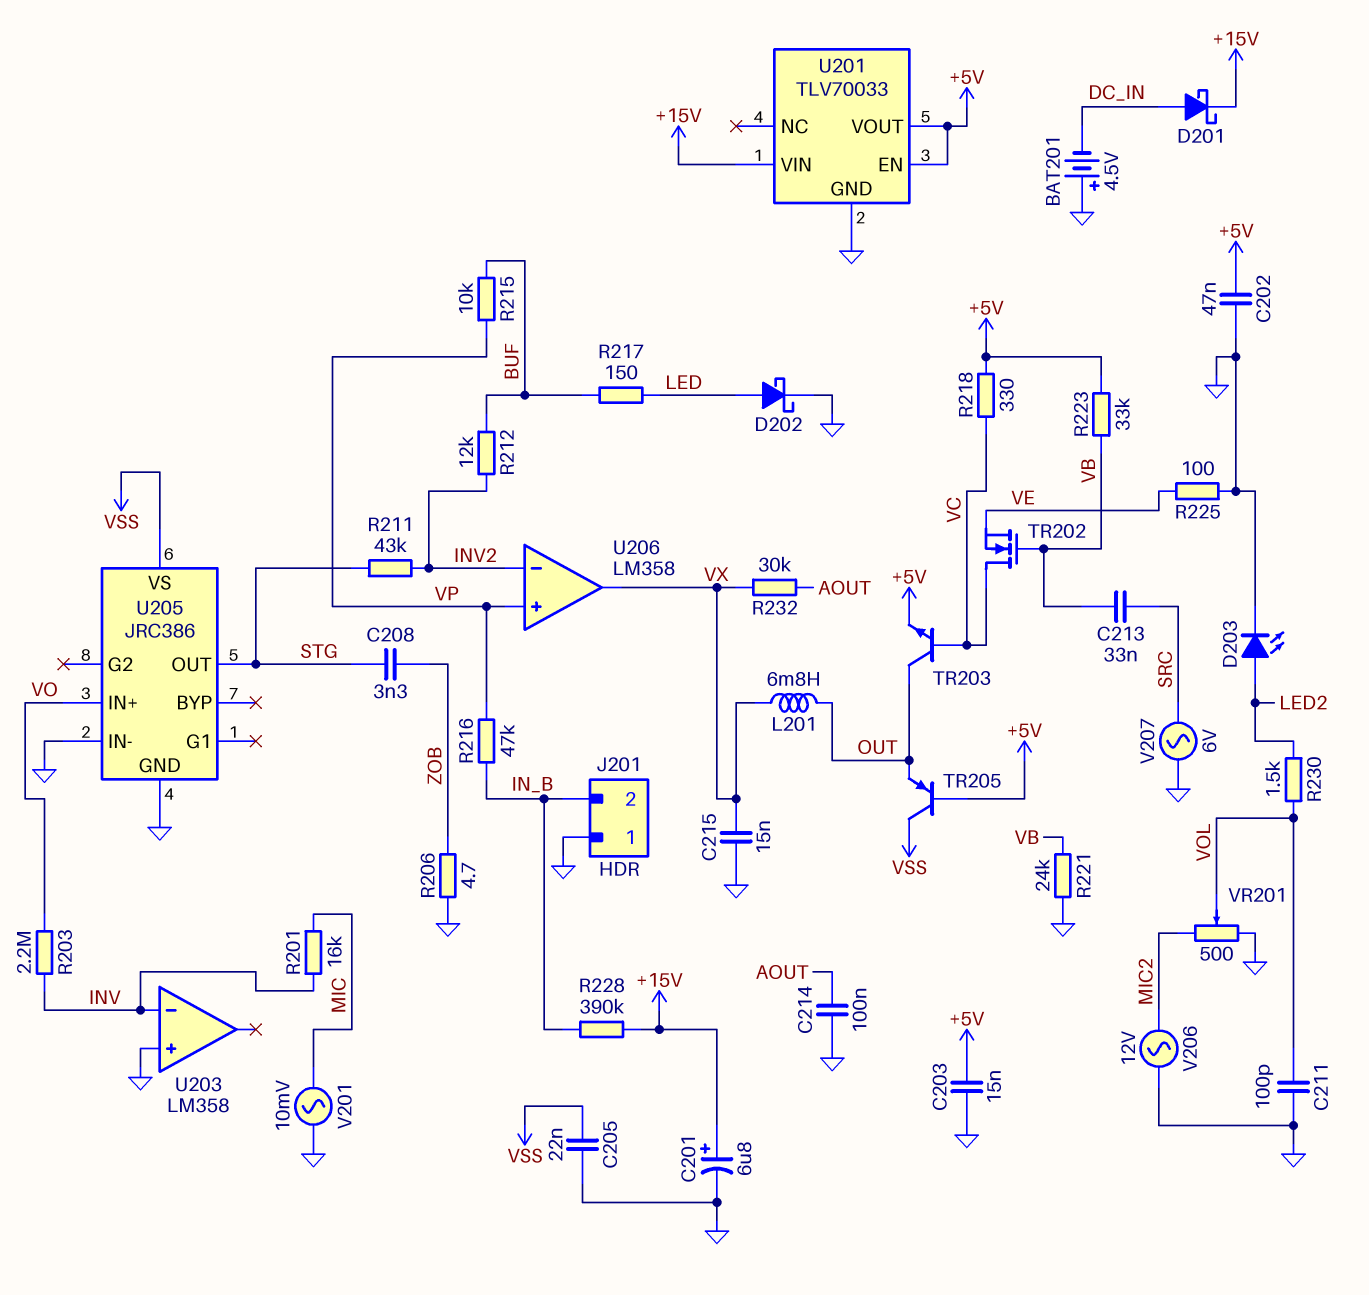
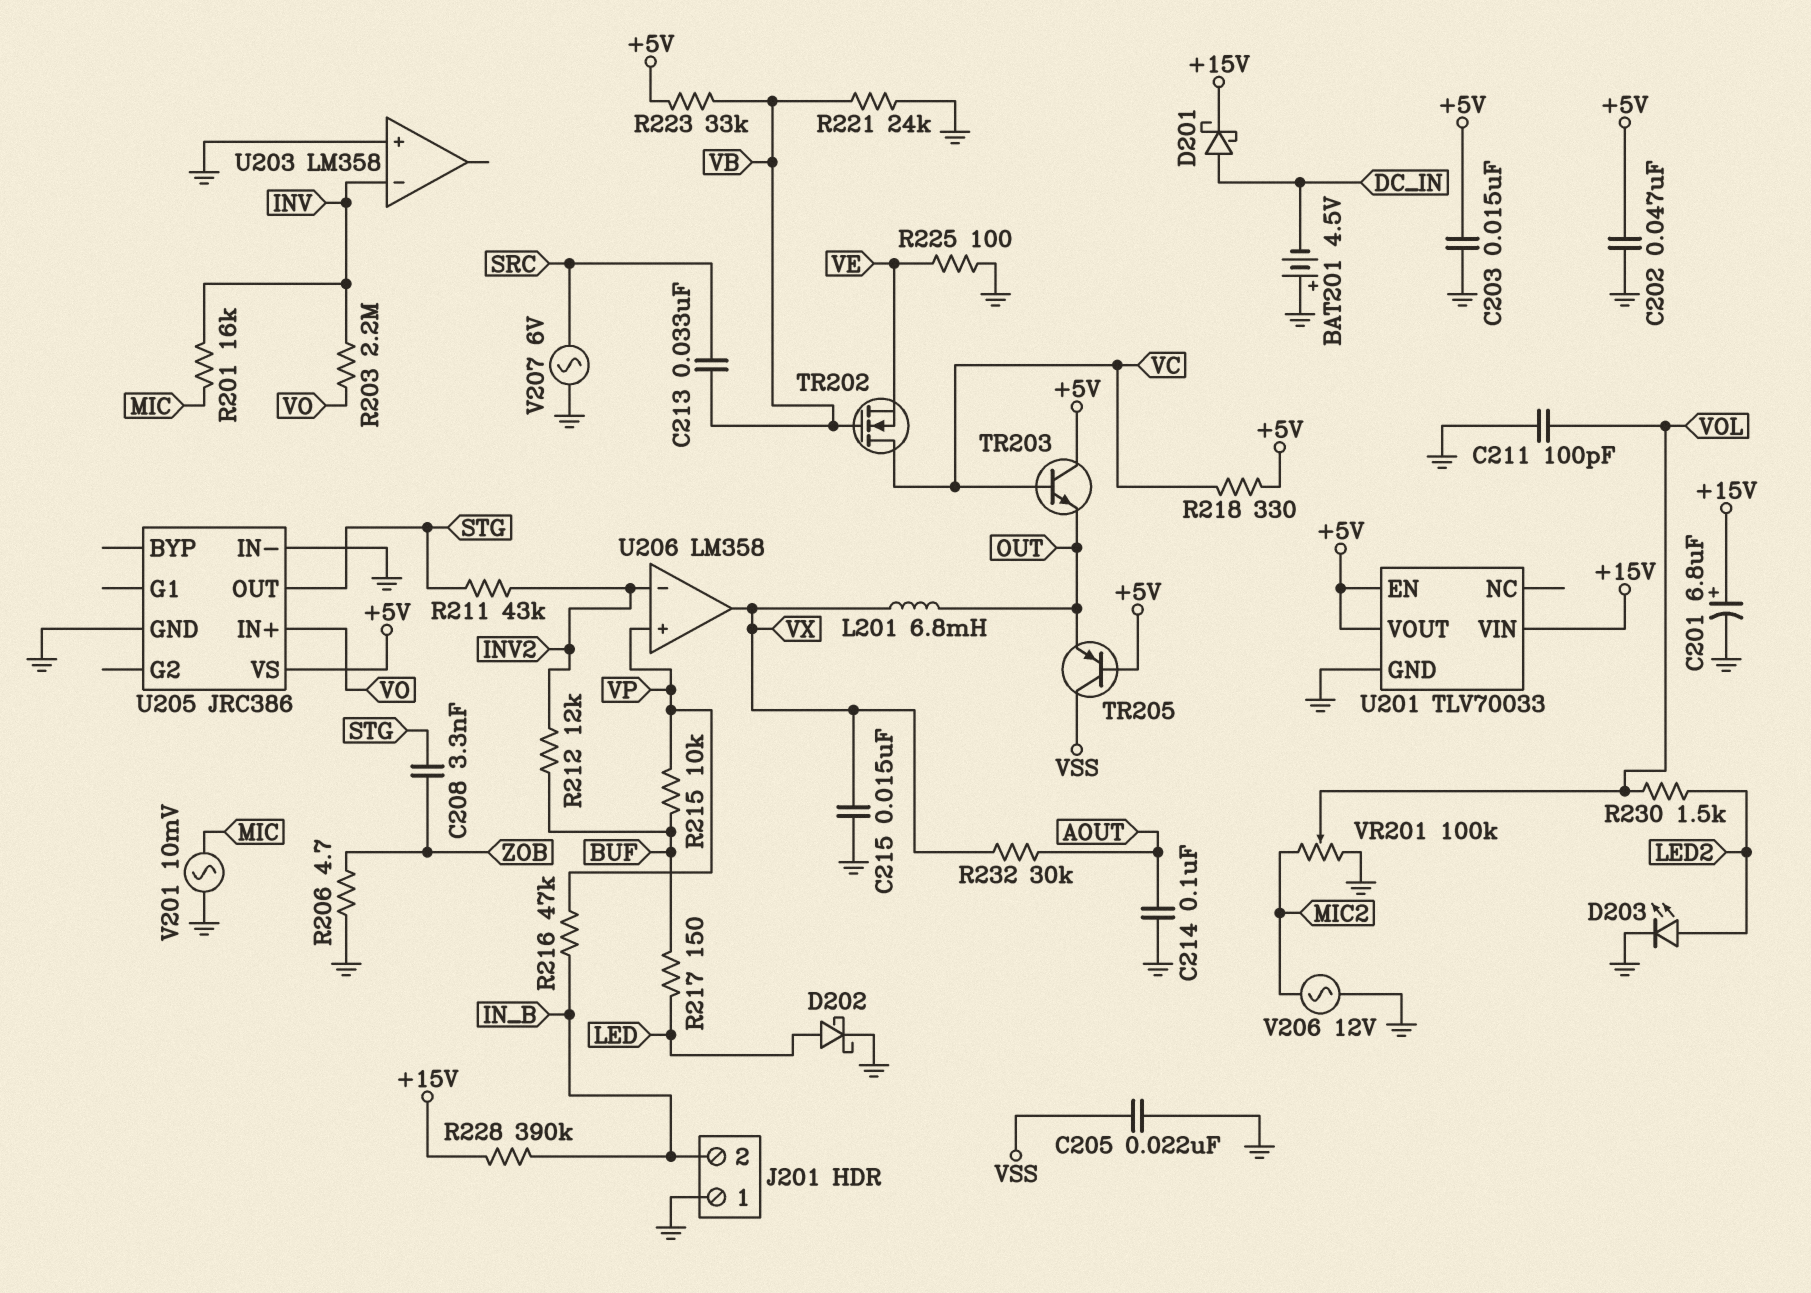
TR203: NPN (B VC, C OUT, E +5V) -> NPN (B VC, C +5V, E OUT)
U205 pin VS: VSS -> +5V
VR201: 500 (GND, MIC2, wiper VOL) -> 100k (GND, MIC2, wiper VOL)

